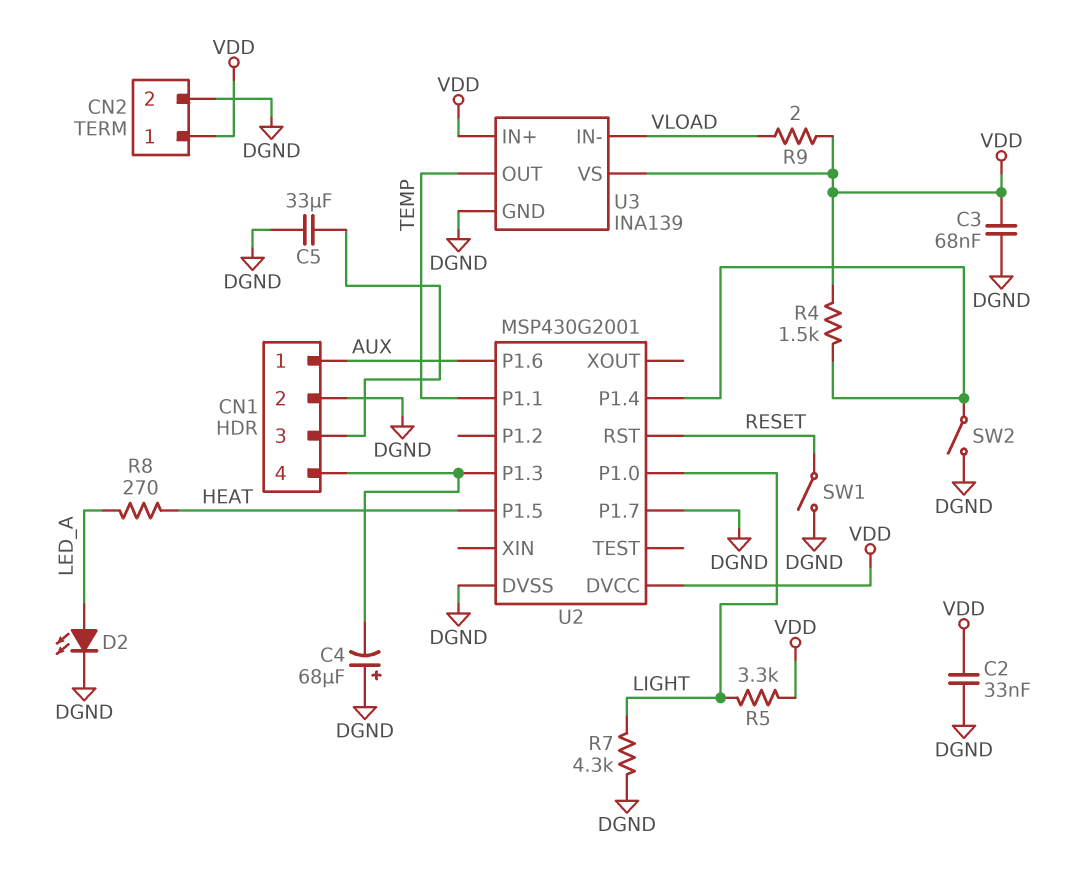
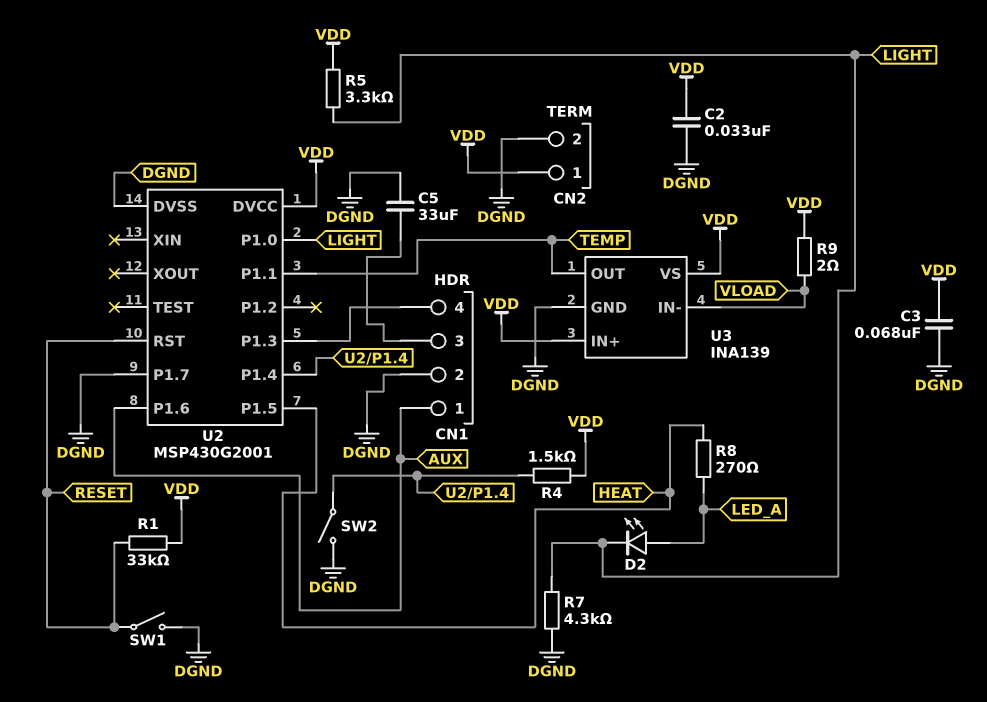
C4: 68uF (plus DGND, minus CN1/4) -> none
D2: LED (A LED_A, K DGND) -> LED (A LED_A, K LIGHT)
R1: none -> 33k (RESET, VDD)

